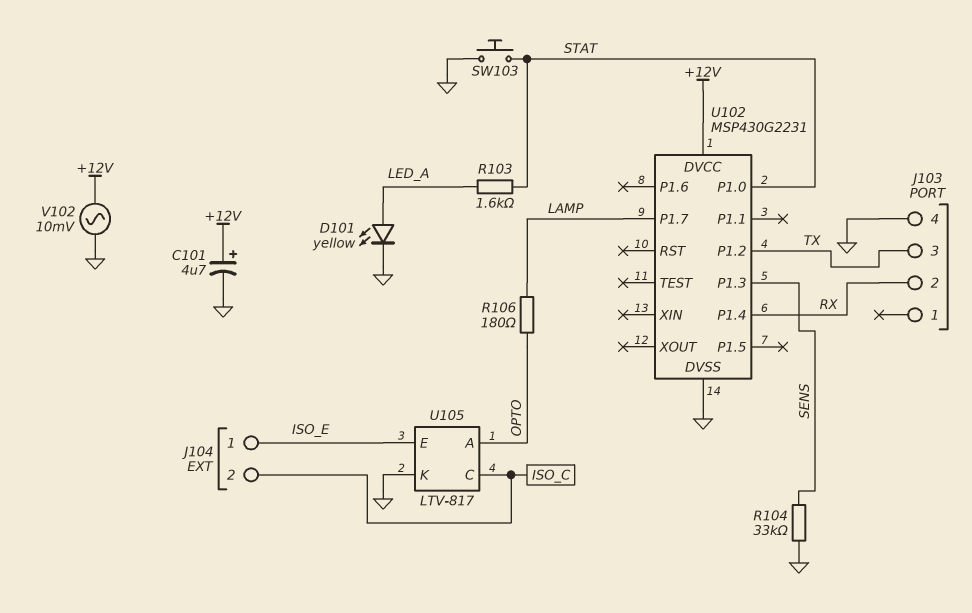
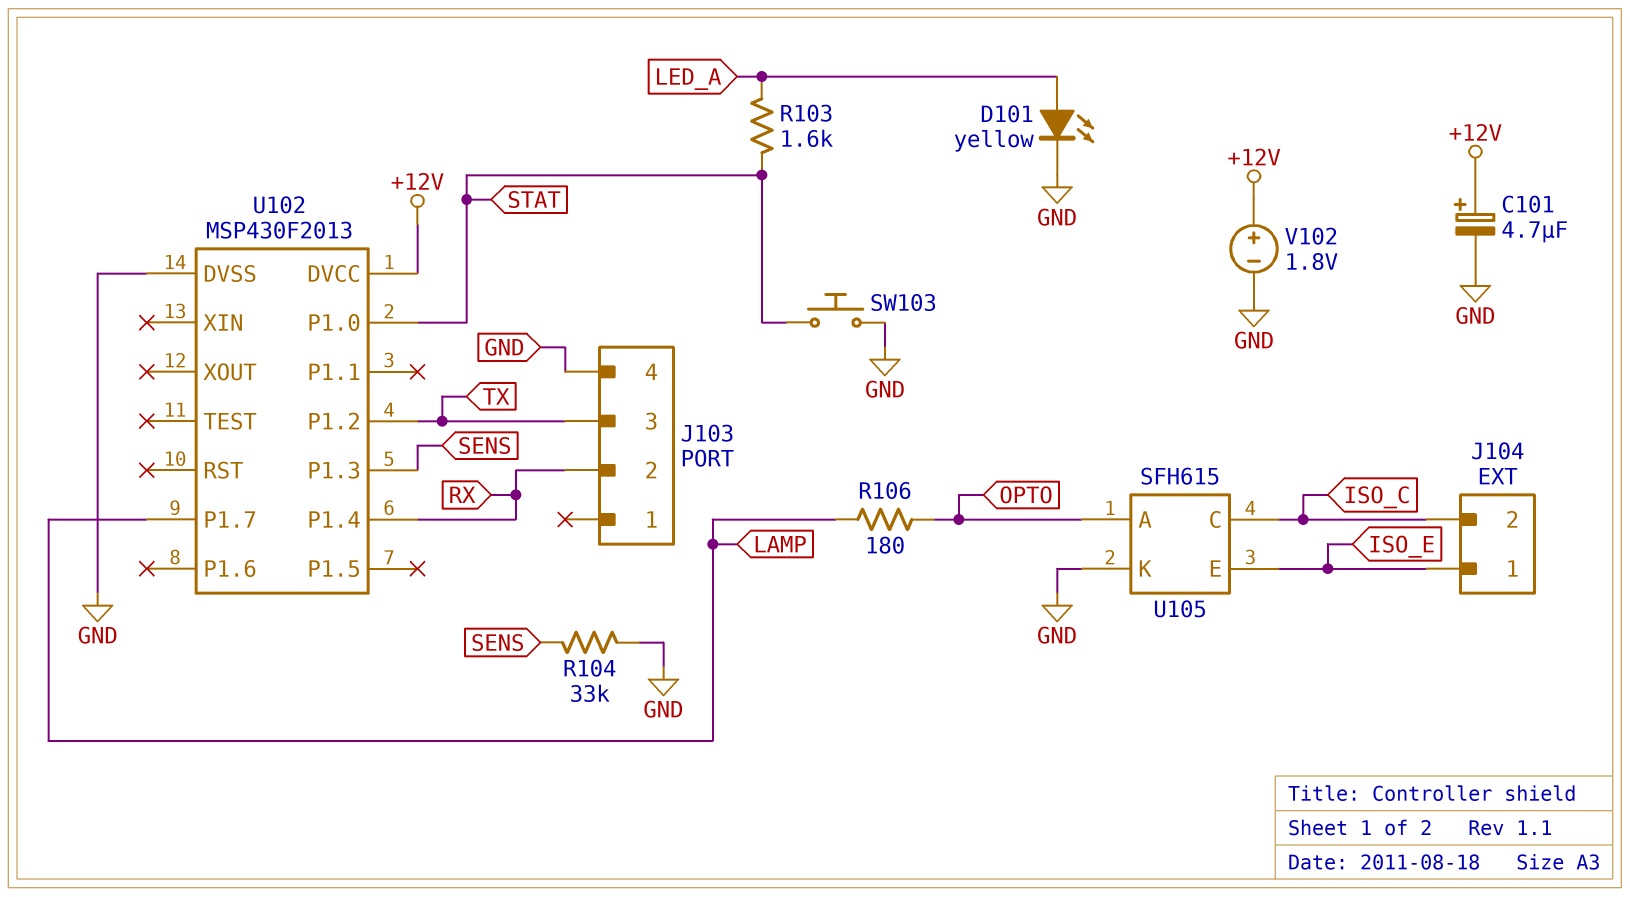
U102: MSP430G2231 -> MSP430F2013
U105: LTV-817 -> SFH615
V102: AC 10mV (+12V, GND) -> 1.8V (plus +12V, minus GND)

